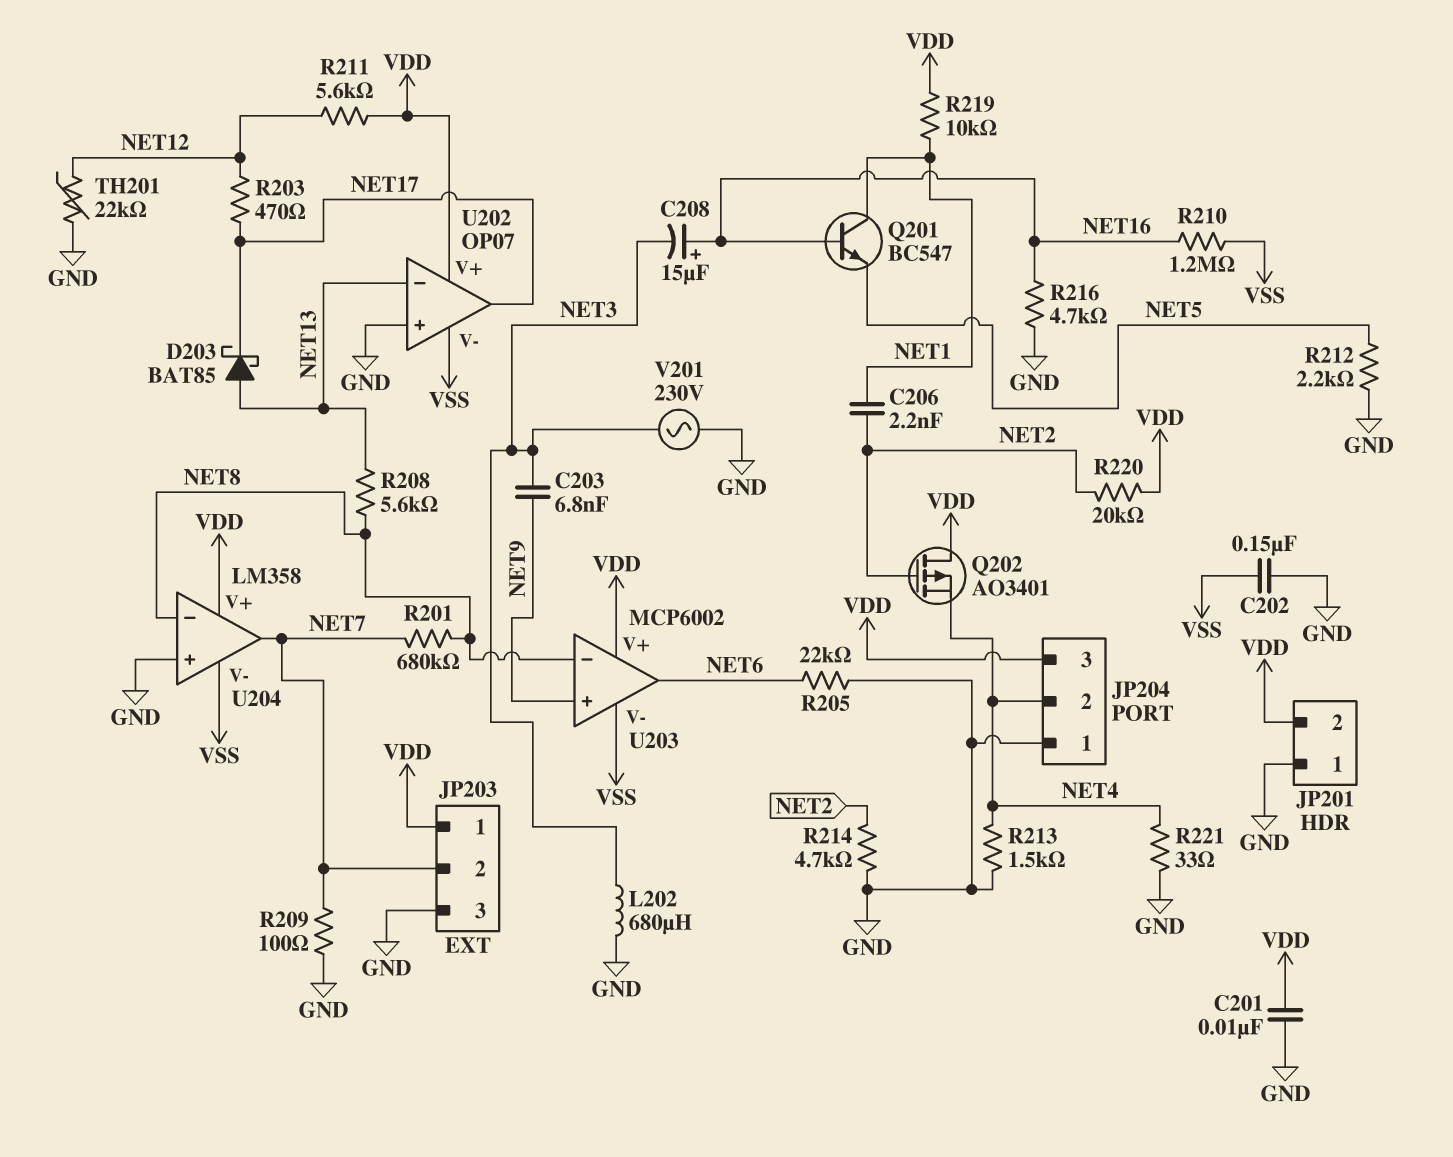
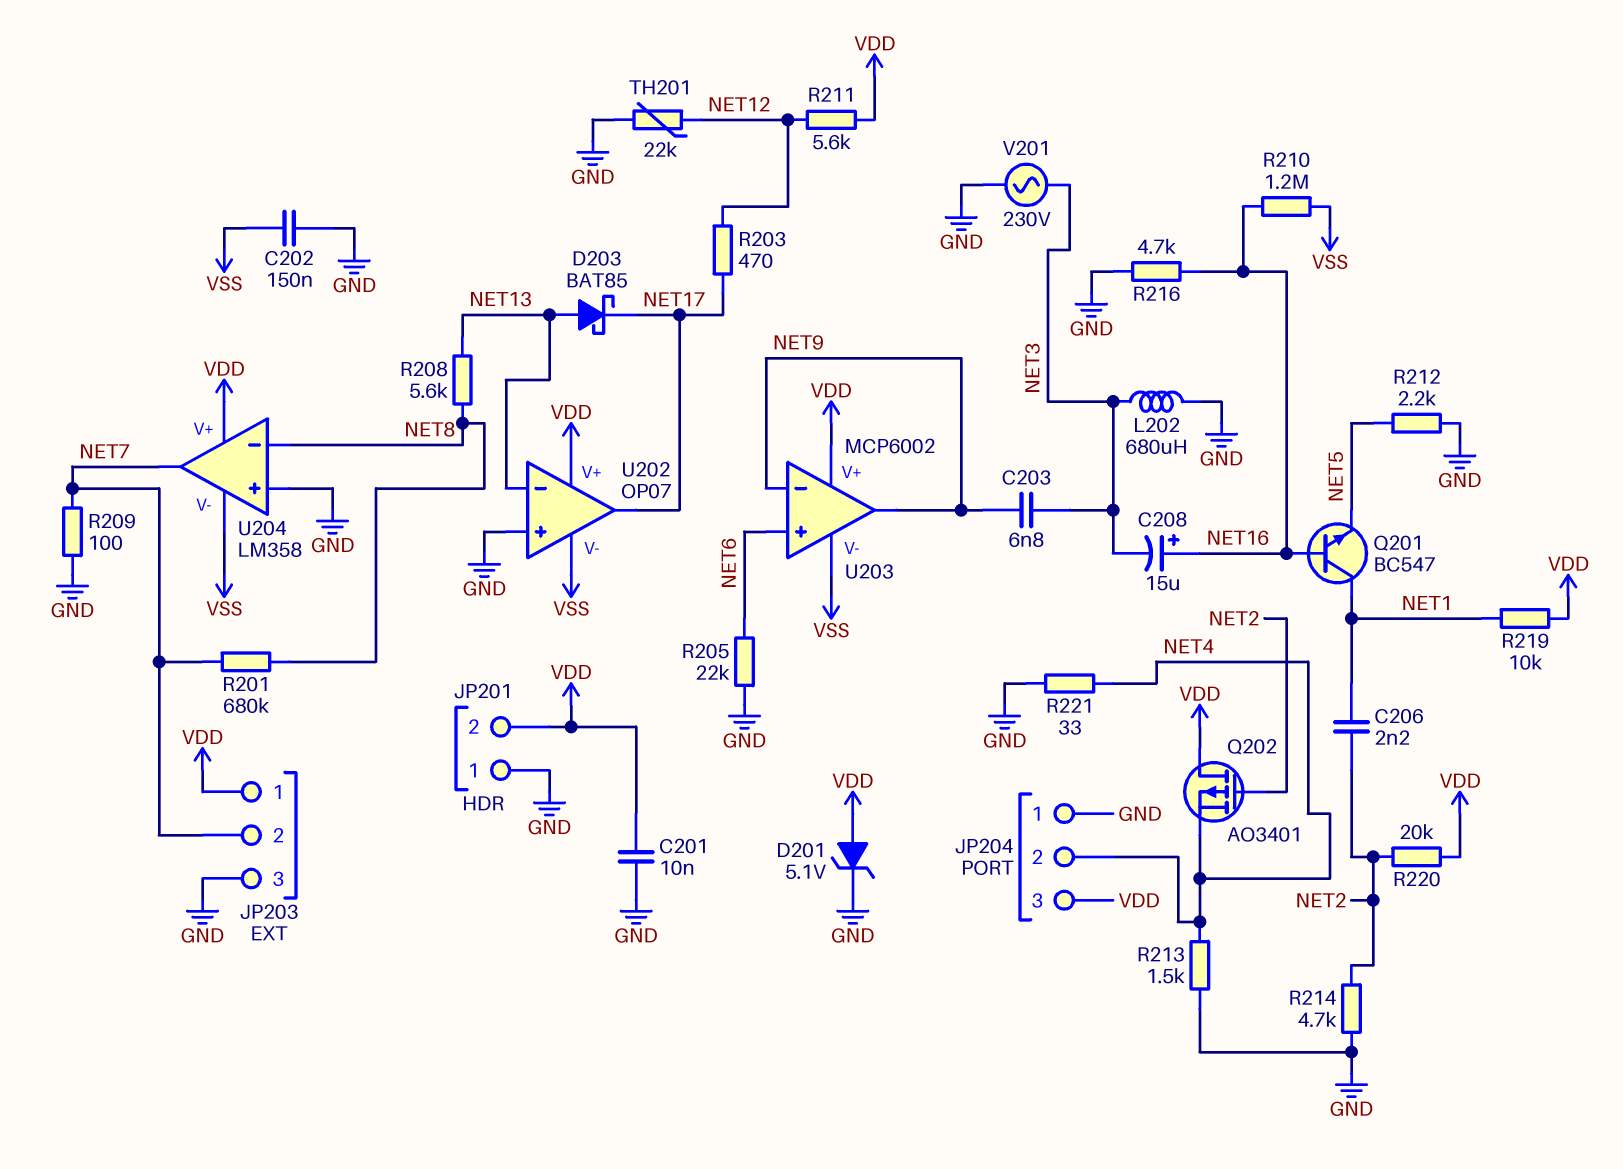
D201: none -> zener 5.1V (A VDD, K GND)
U203 pin in+: NET9 -> NET6
U203 pin in-: NET8 -> NET9
U203 pin out: NET6 -> NET9

